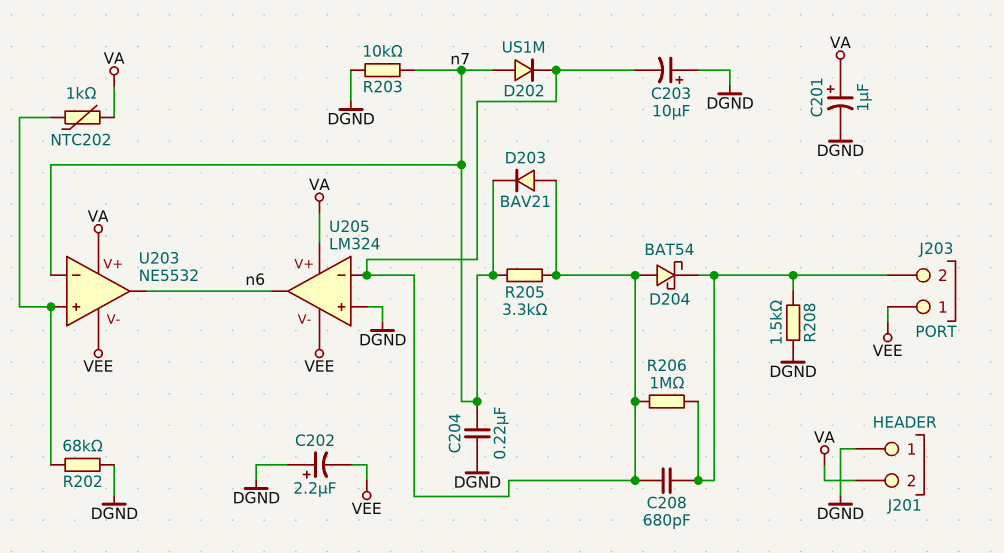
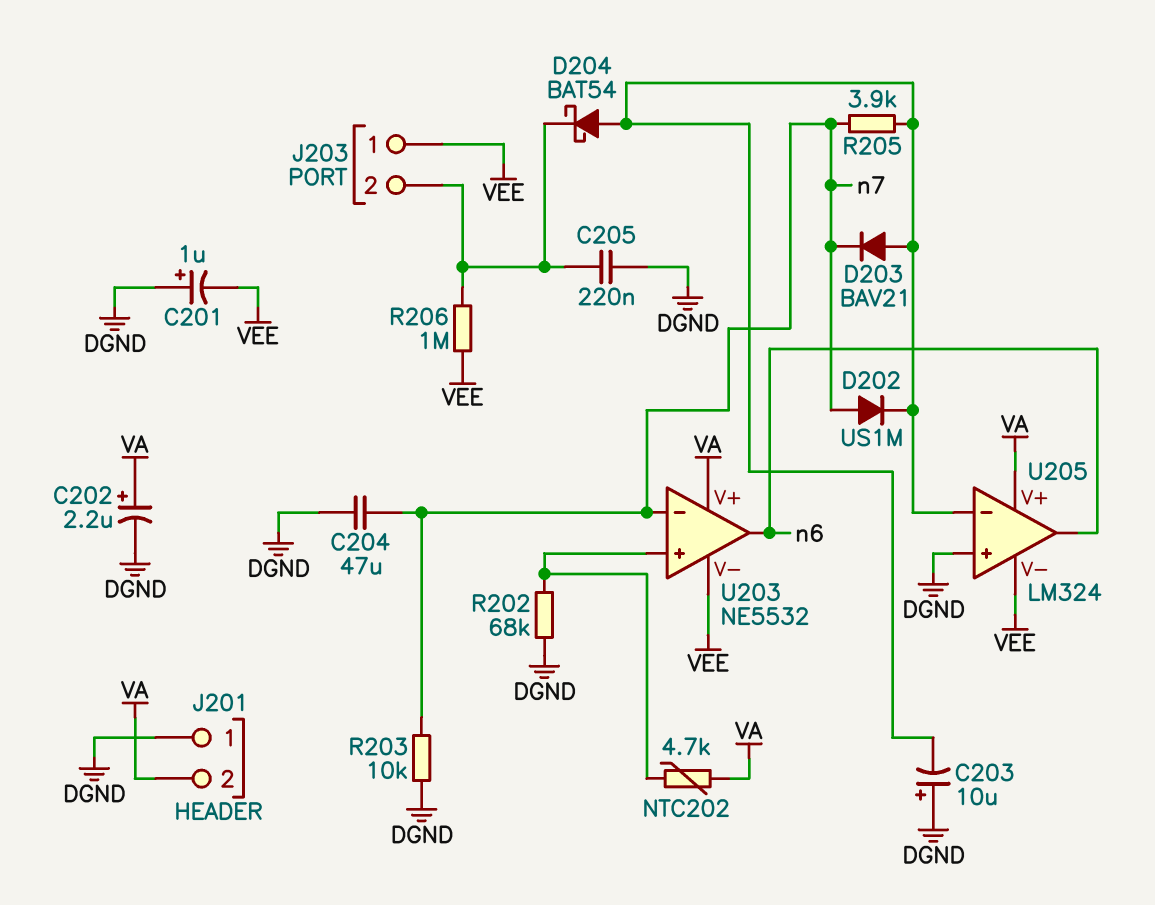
C201: 1uF (plus VA, minus DGND) -> 1uF (plus DGND, minus VEE)
C202: 2.2uF (plus DGND, minus VEE) -> 2.2uF (plus VA, minus DGND)
C204: 220nF (DGND, n7) -> 47uF (DGND, n7)
C205: none -> 220nF (DGND, J203/2)
C208: 680pF (J203/2, U205/in-) -> none
NTC202: 1k (U203/in+, VA) -> 4.7k (U203/in+, VA)
R205: 3.3k (U205/in-, n7) -> 3.9k (U205/in-, n7)
R206: 1M (J203/2, U205/in-) -> 1M (J203/2, VEE)
R208: 1.5k (DGND, J203/2) -> none

